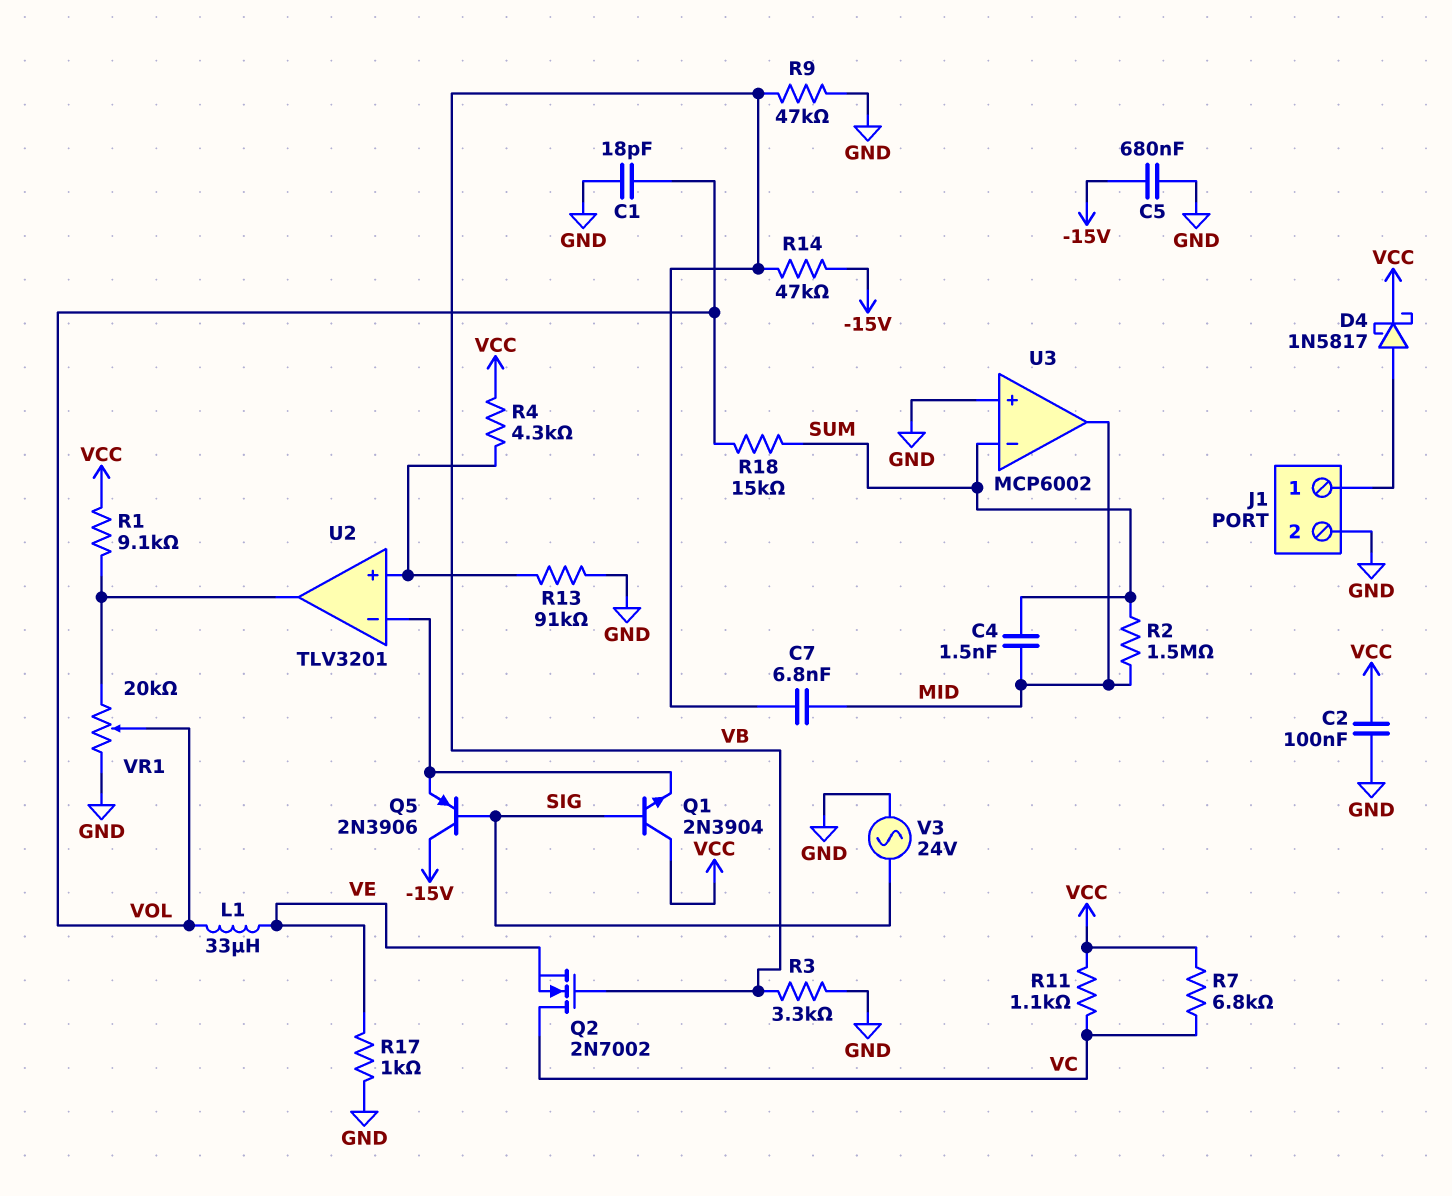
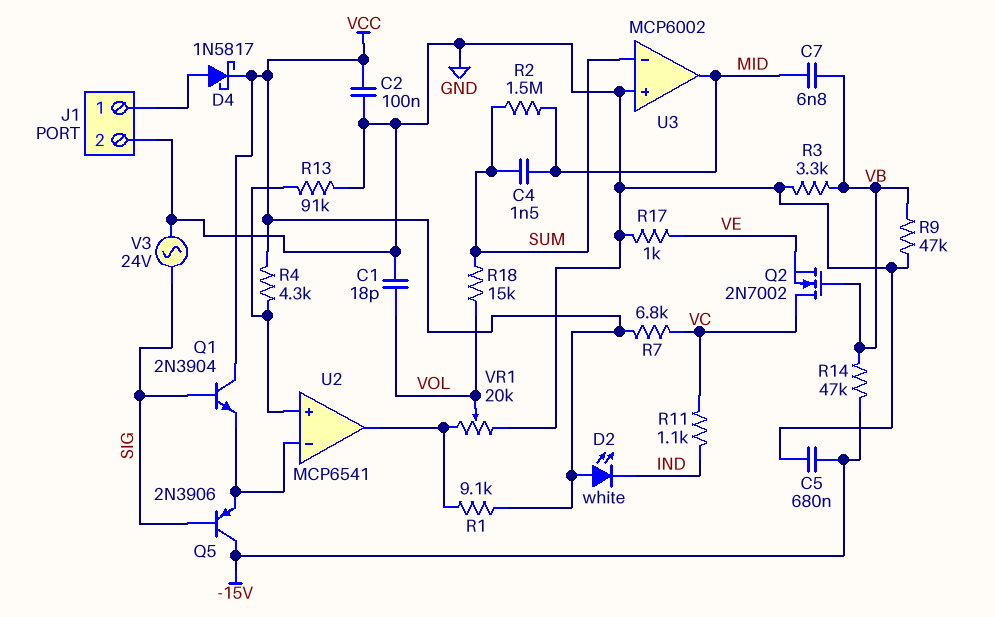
D2: none -> LED white (A VCC, K IND)
L1: 33uH (VE, VOL) -> none
R11: 1.1k (VC, VCC) -> 1.1k (IND, VC)
U2: TLV3201 -> MCP6541

